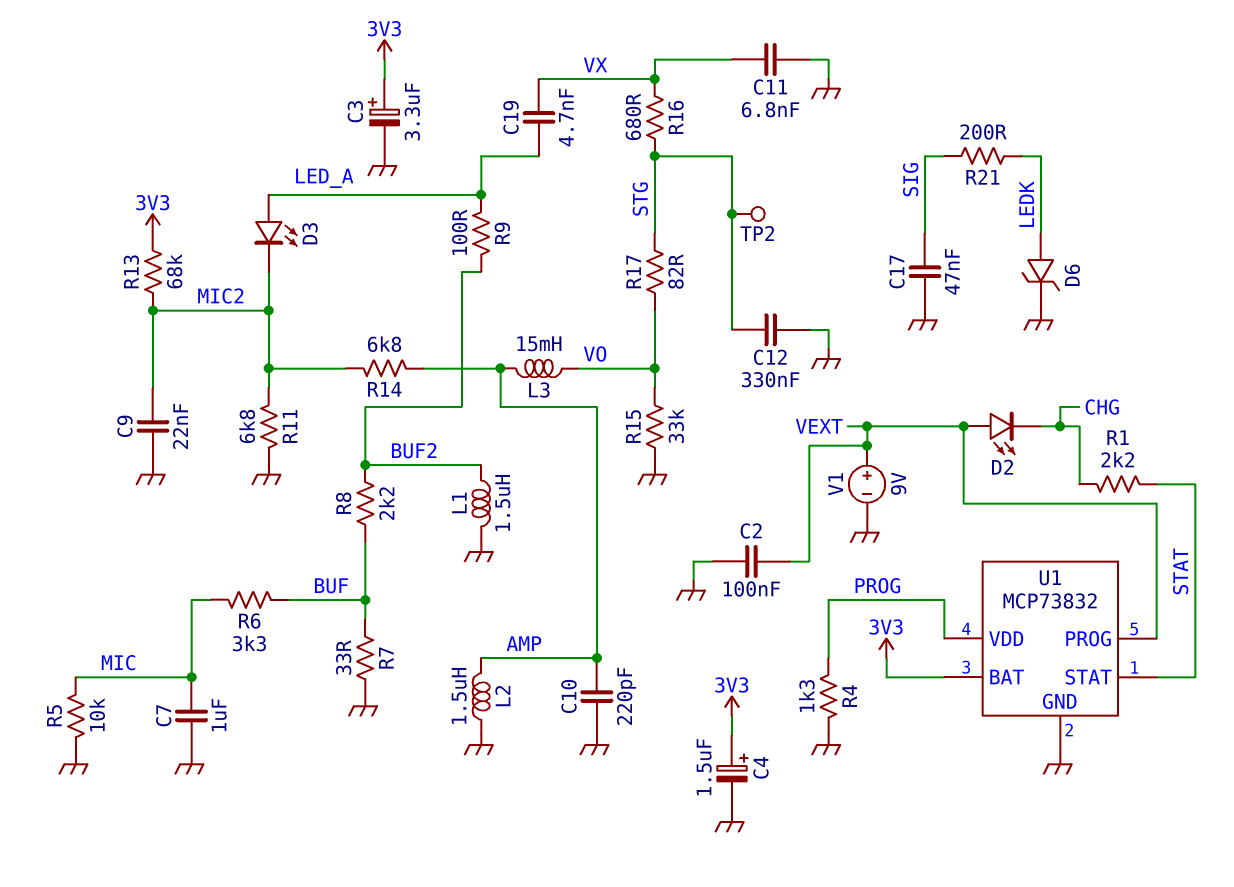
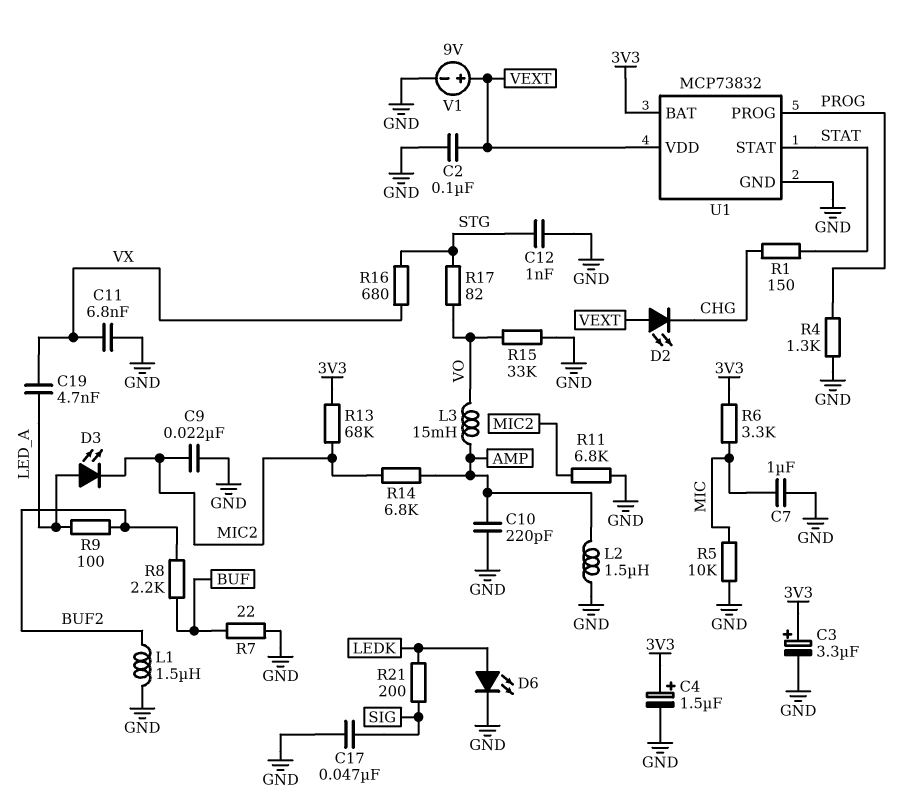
C12: 330nF (GND, STG) -> 1nF (GND, STG)
D6: zener (A LEDK, K GND) -> LED (A LEDK, K GND)
R1: 2.2k (CHG, STAT) -> 150 (CHG, STAT)
R6: 3.3k (BUF, MIC) -> 3.3k (3V3, MIC)
R7: 33 (BUF, GND) -> 22 (BUF, GND)
TP2: test point (STG) -> none
U1 pin PROG: VEXT -> PROG
U1 pin VDD: PROG -> VEXT

